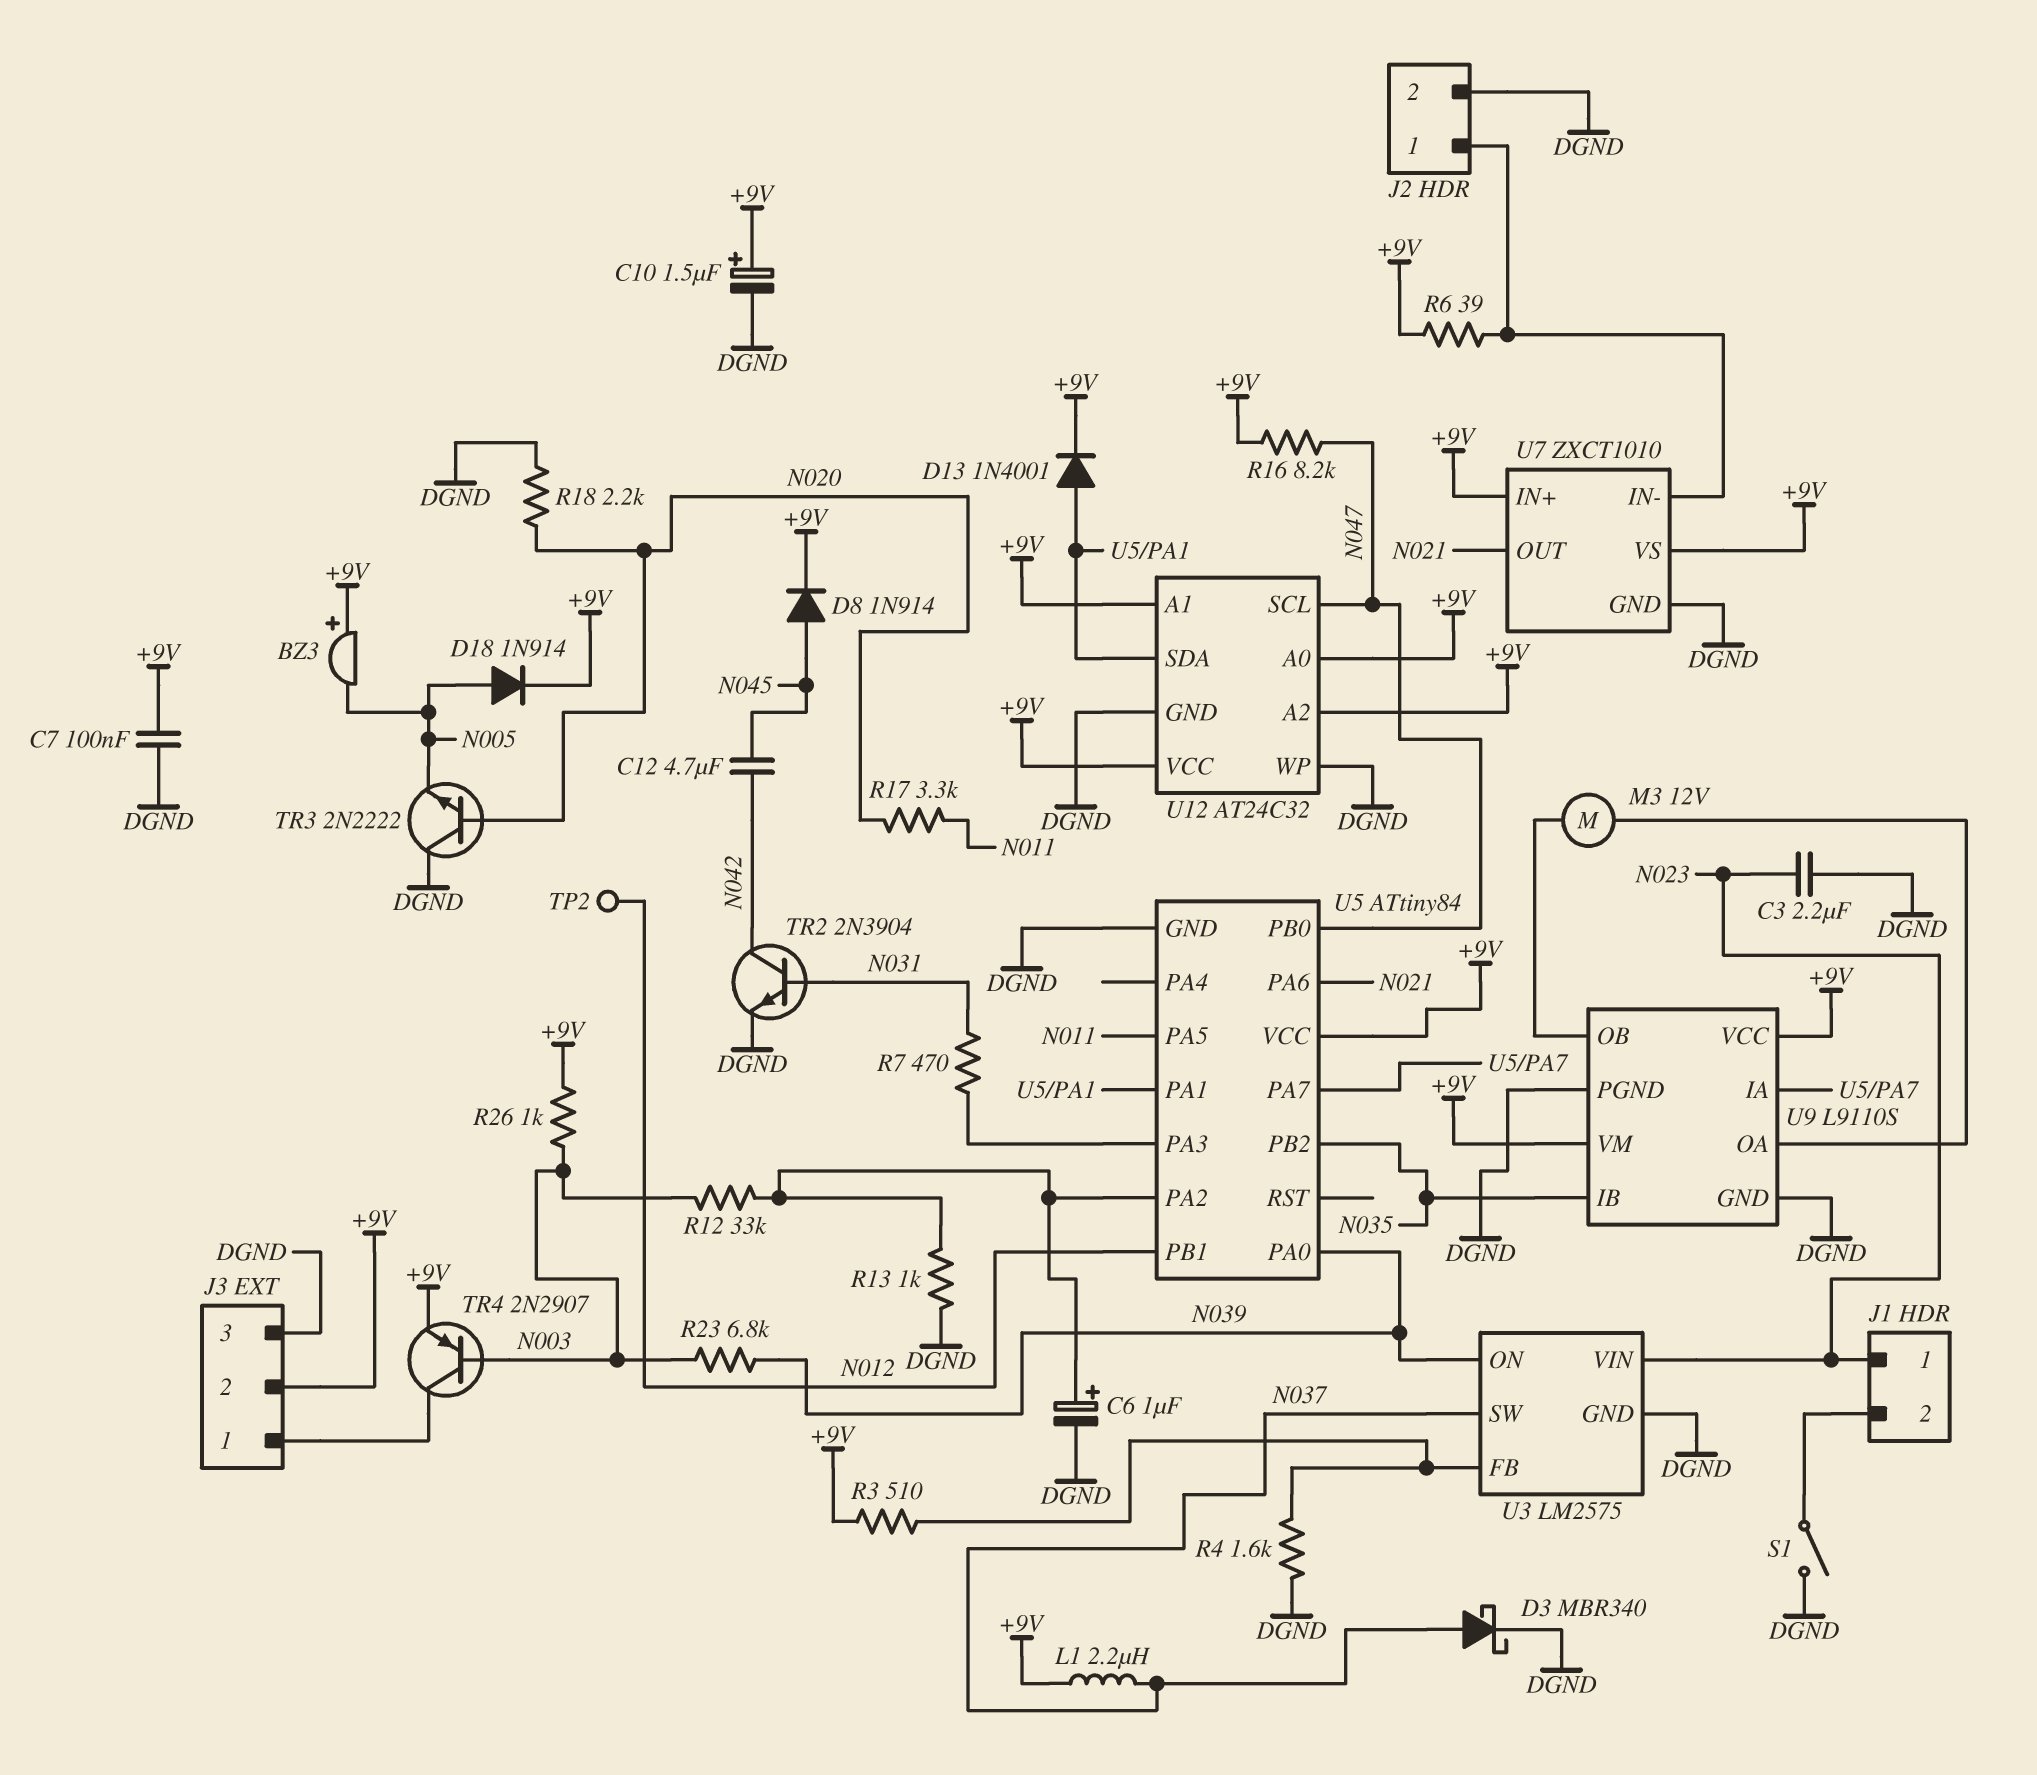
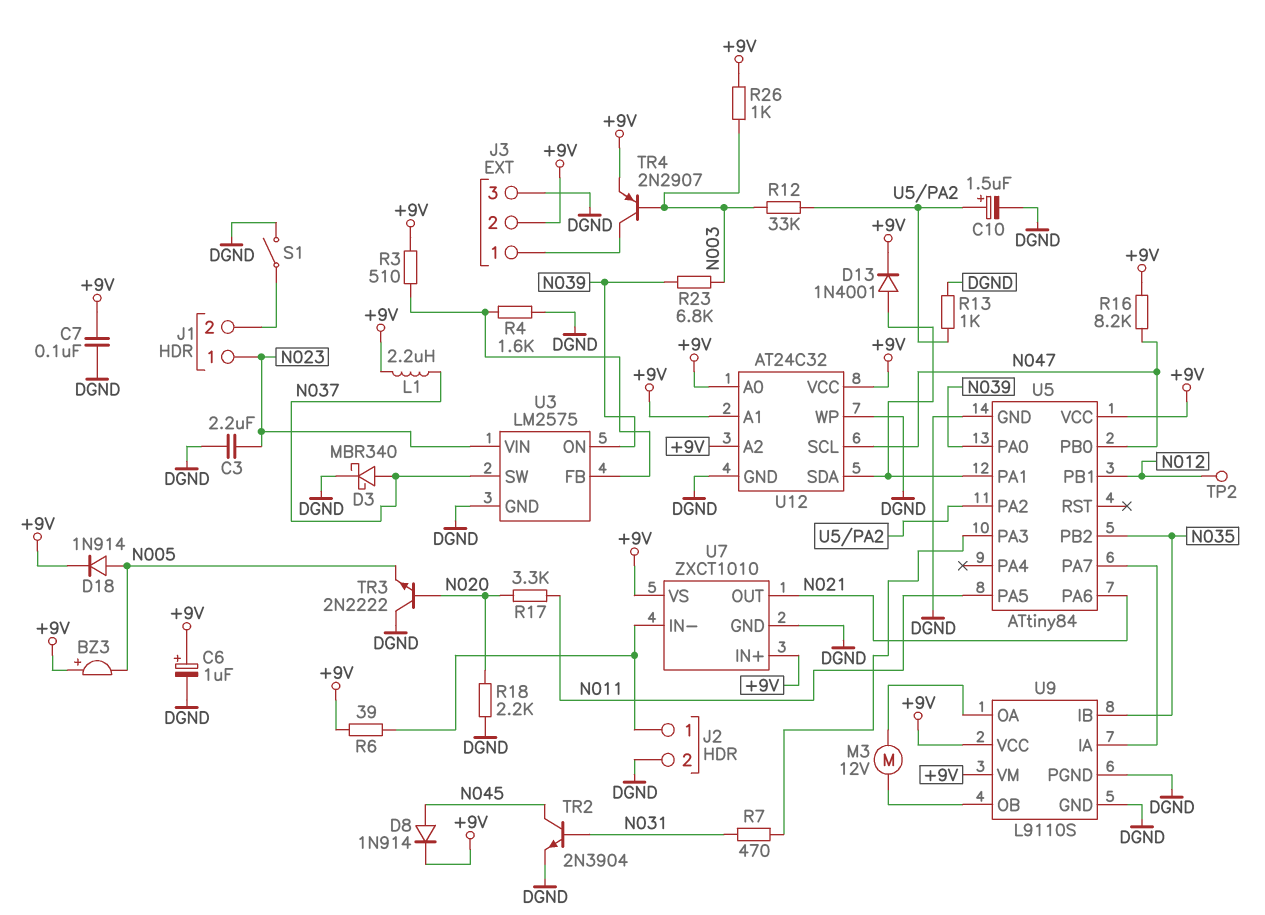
C6: 1uF (plus U5/PA2, minus DGND) -> 1uF (plus +9V, minus DGND)
C10: 1.5uF (plus +9V, minus DGND) -> 1.5uF (plus U5/PA2, minus DGND)
C12: 4.7uF (N042, N045) -> none
TR2: NPN 2N3904 (B N031, C N042, E DGND) -> NPN 2N3904 (B N031, C N045, E DGND)

